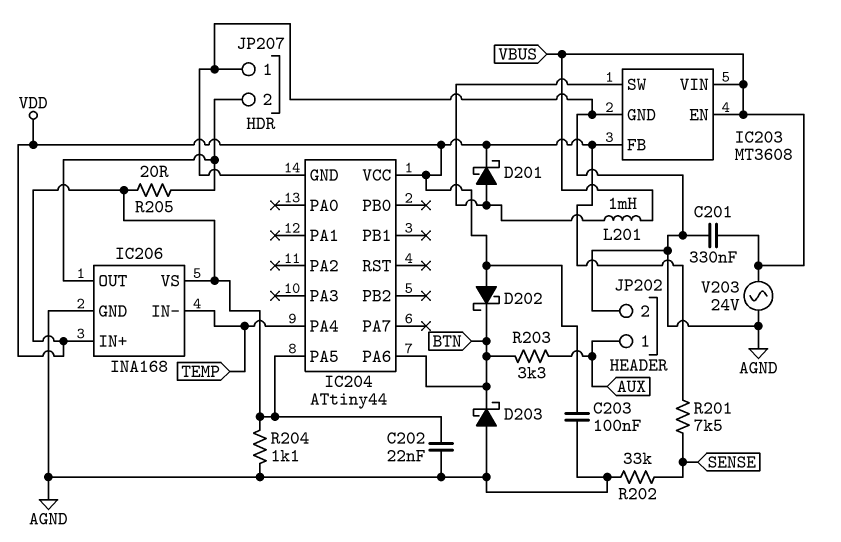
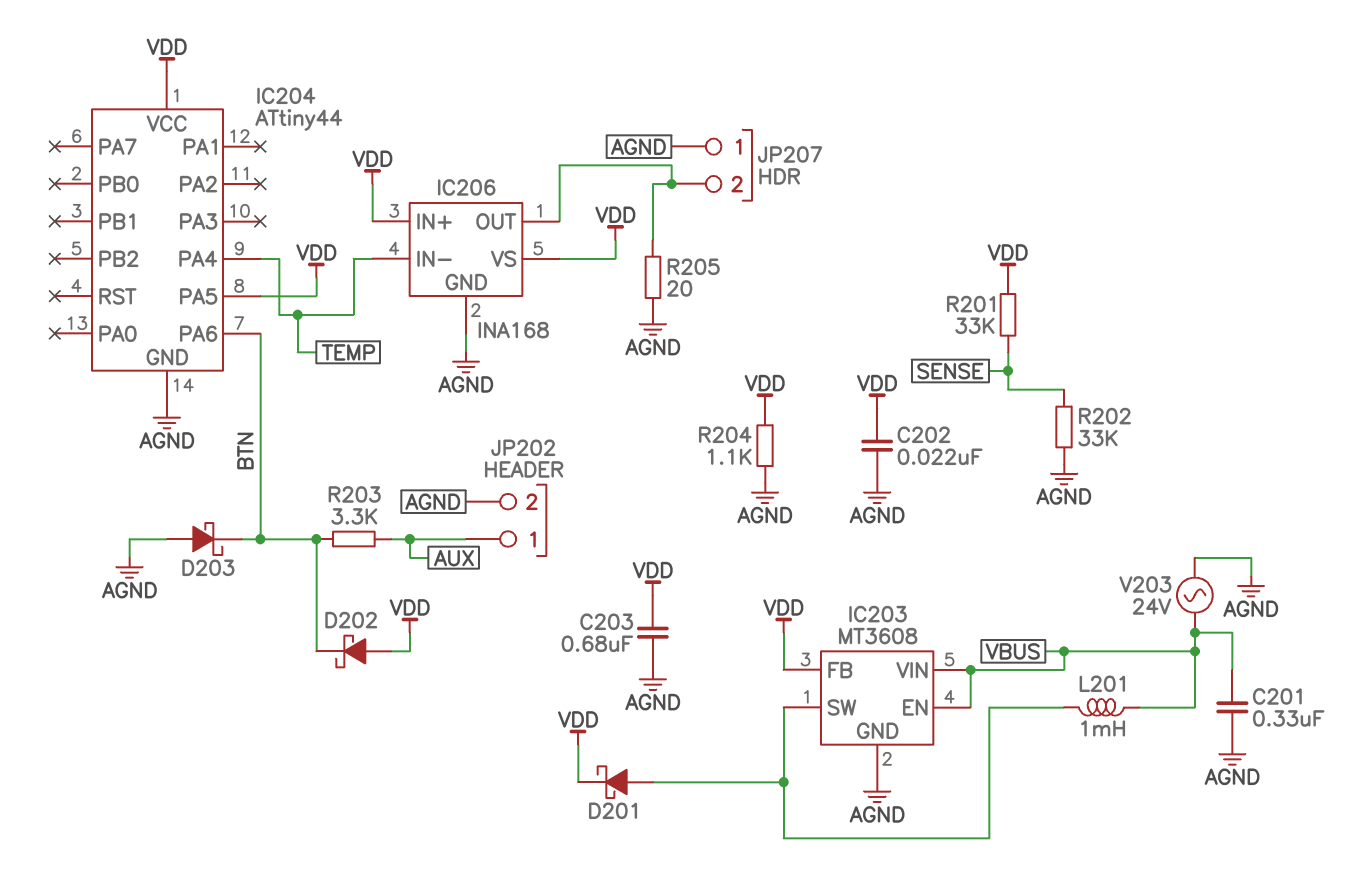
C203: 100nF (AGND, VDD) -> 680nF (AGND, VDD)
R201: 7.5k (SENSE, VDD) -> 33k (SENSE, VDD)
R205: 20 (IC206/OUT, VDD) -> 20 (AGND, IC206/OUT)

